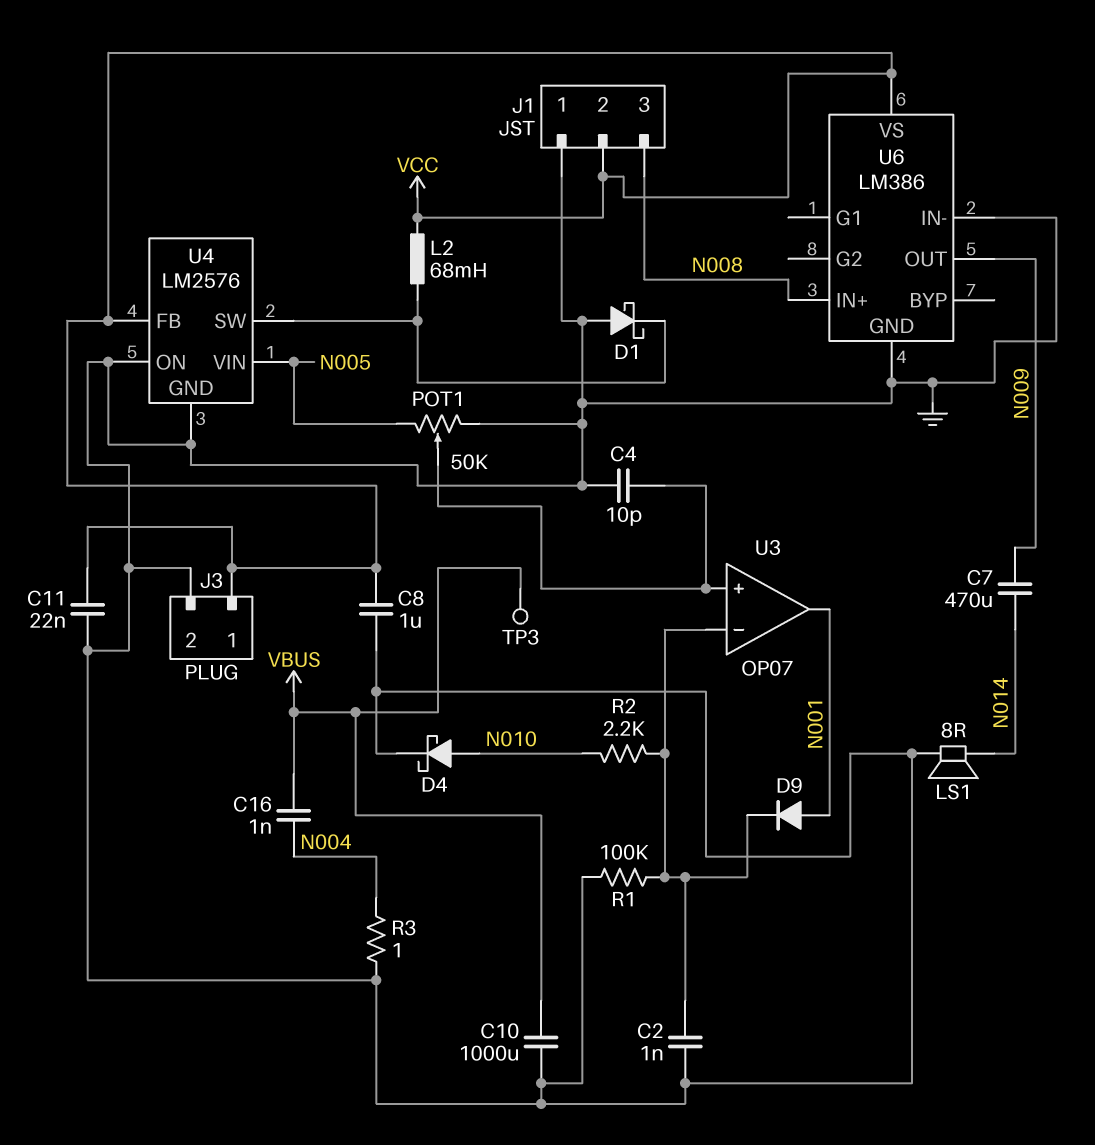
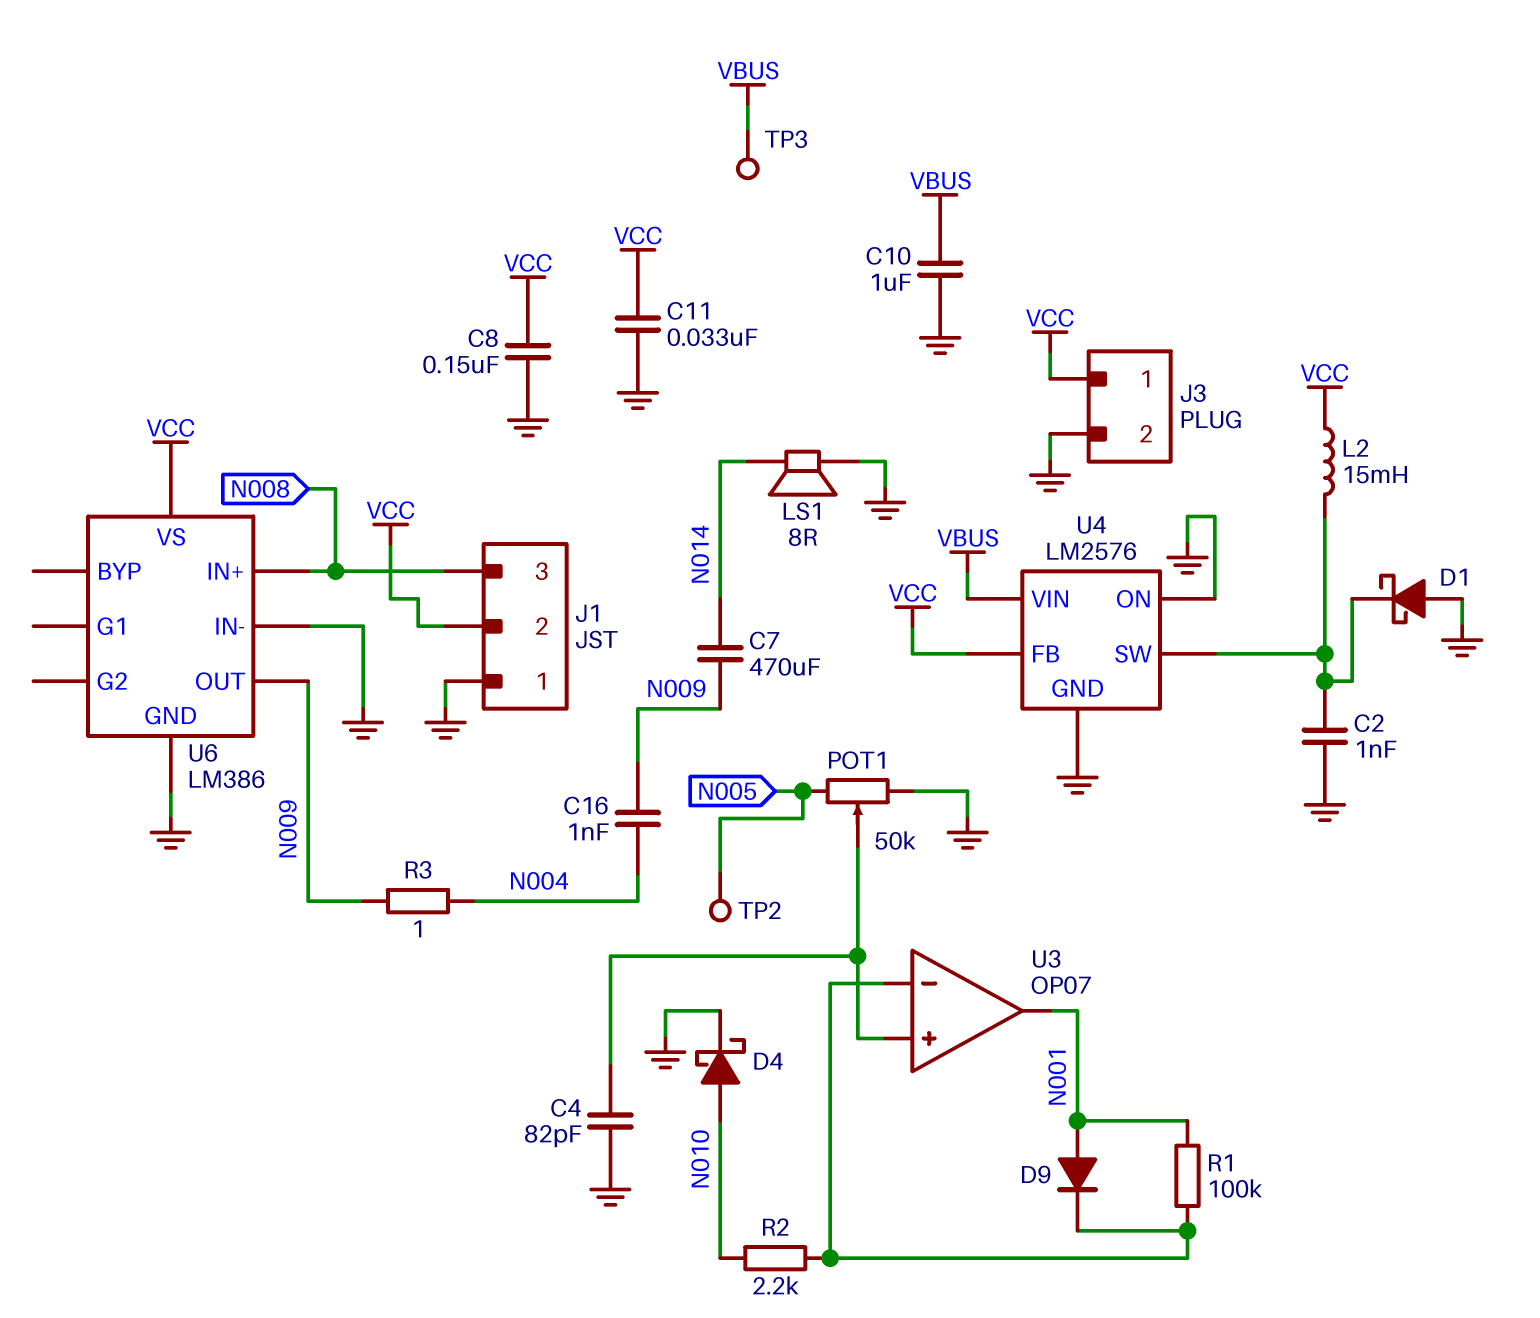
C2: 1nF (GND, U3/in-) -> 1nF (GND, U4/SW)
C4: 10pF (GND, U3/in+) -> 82pF (GND, U3/in+)
C8: 1uF (GND, VCC) -> 150nF (GND, VCC)
C10: 1000uF (GND, VBUS) -> 1uF (GND, VBUS)
C11: 22nF (GND, VCC) -> 33nF (GND, VCC)
C16: 1nF (N004, VBUS) -> 1nF (N004, N009)
L2: 68mH (U4/SW, VCC) -> 15mH (U4/SW, VCC)
R1: 100k (GND, U3/in-) -> 100k (N001, U3/in-)
R3: 1 (GND, N004) -> 1 (N004, N009)
TP2: none -> test point (N005)
U4 pin VIN: N005 -> VBUS

